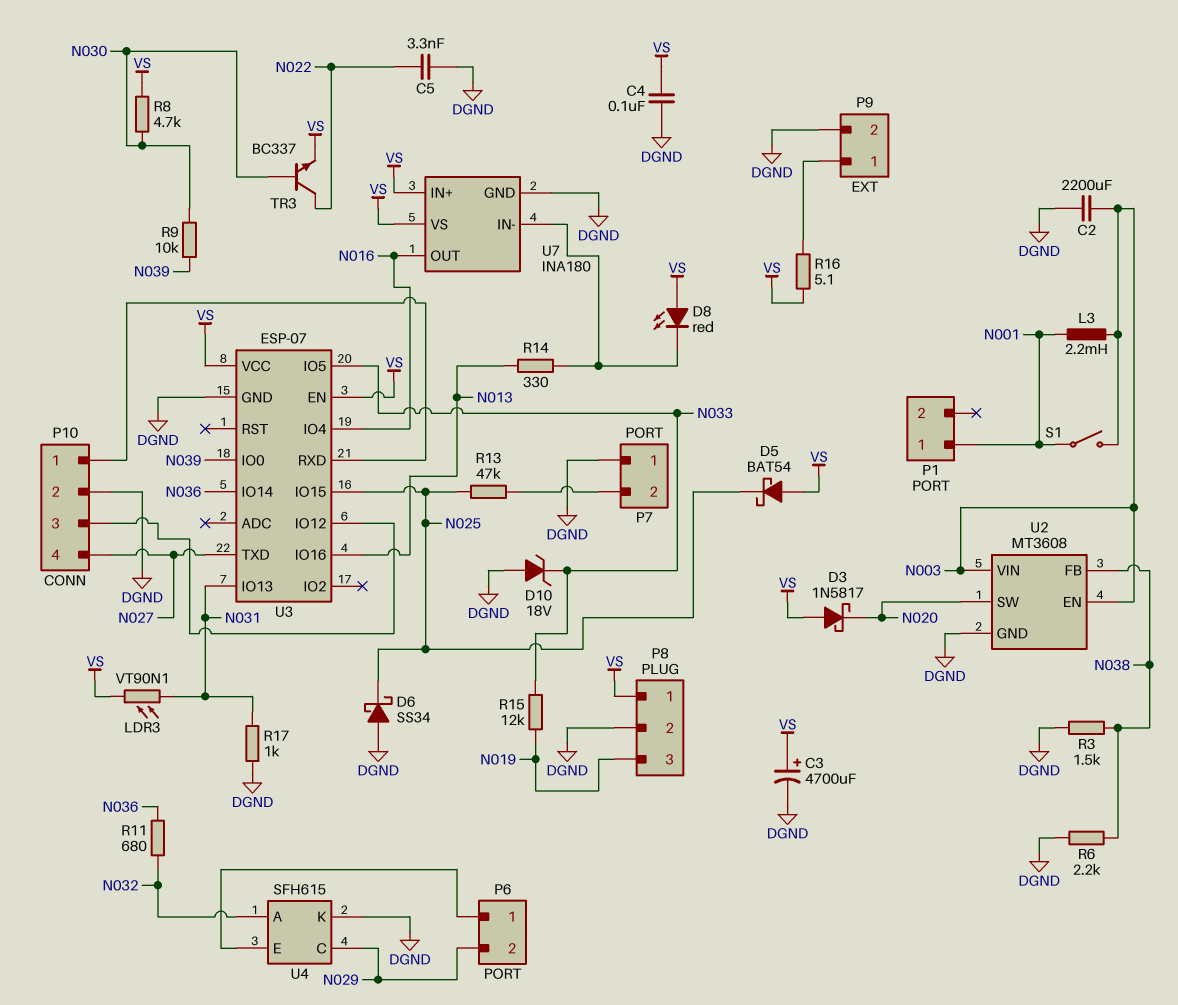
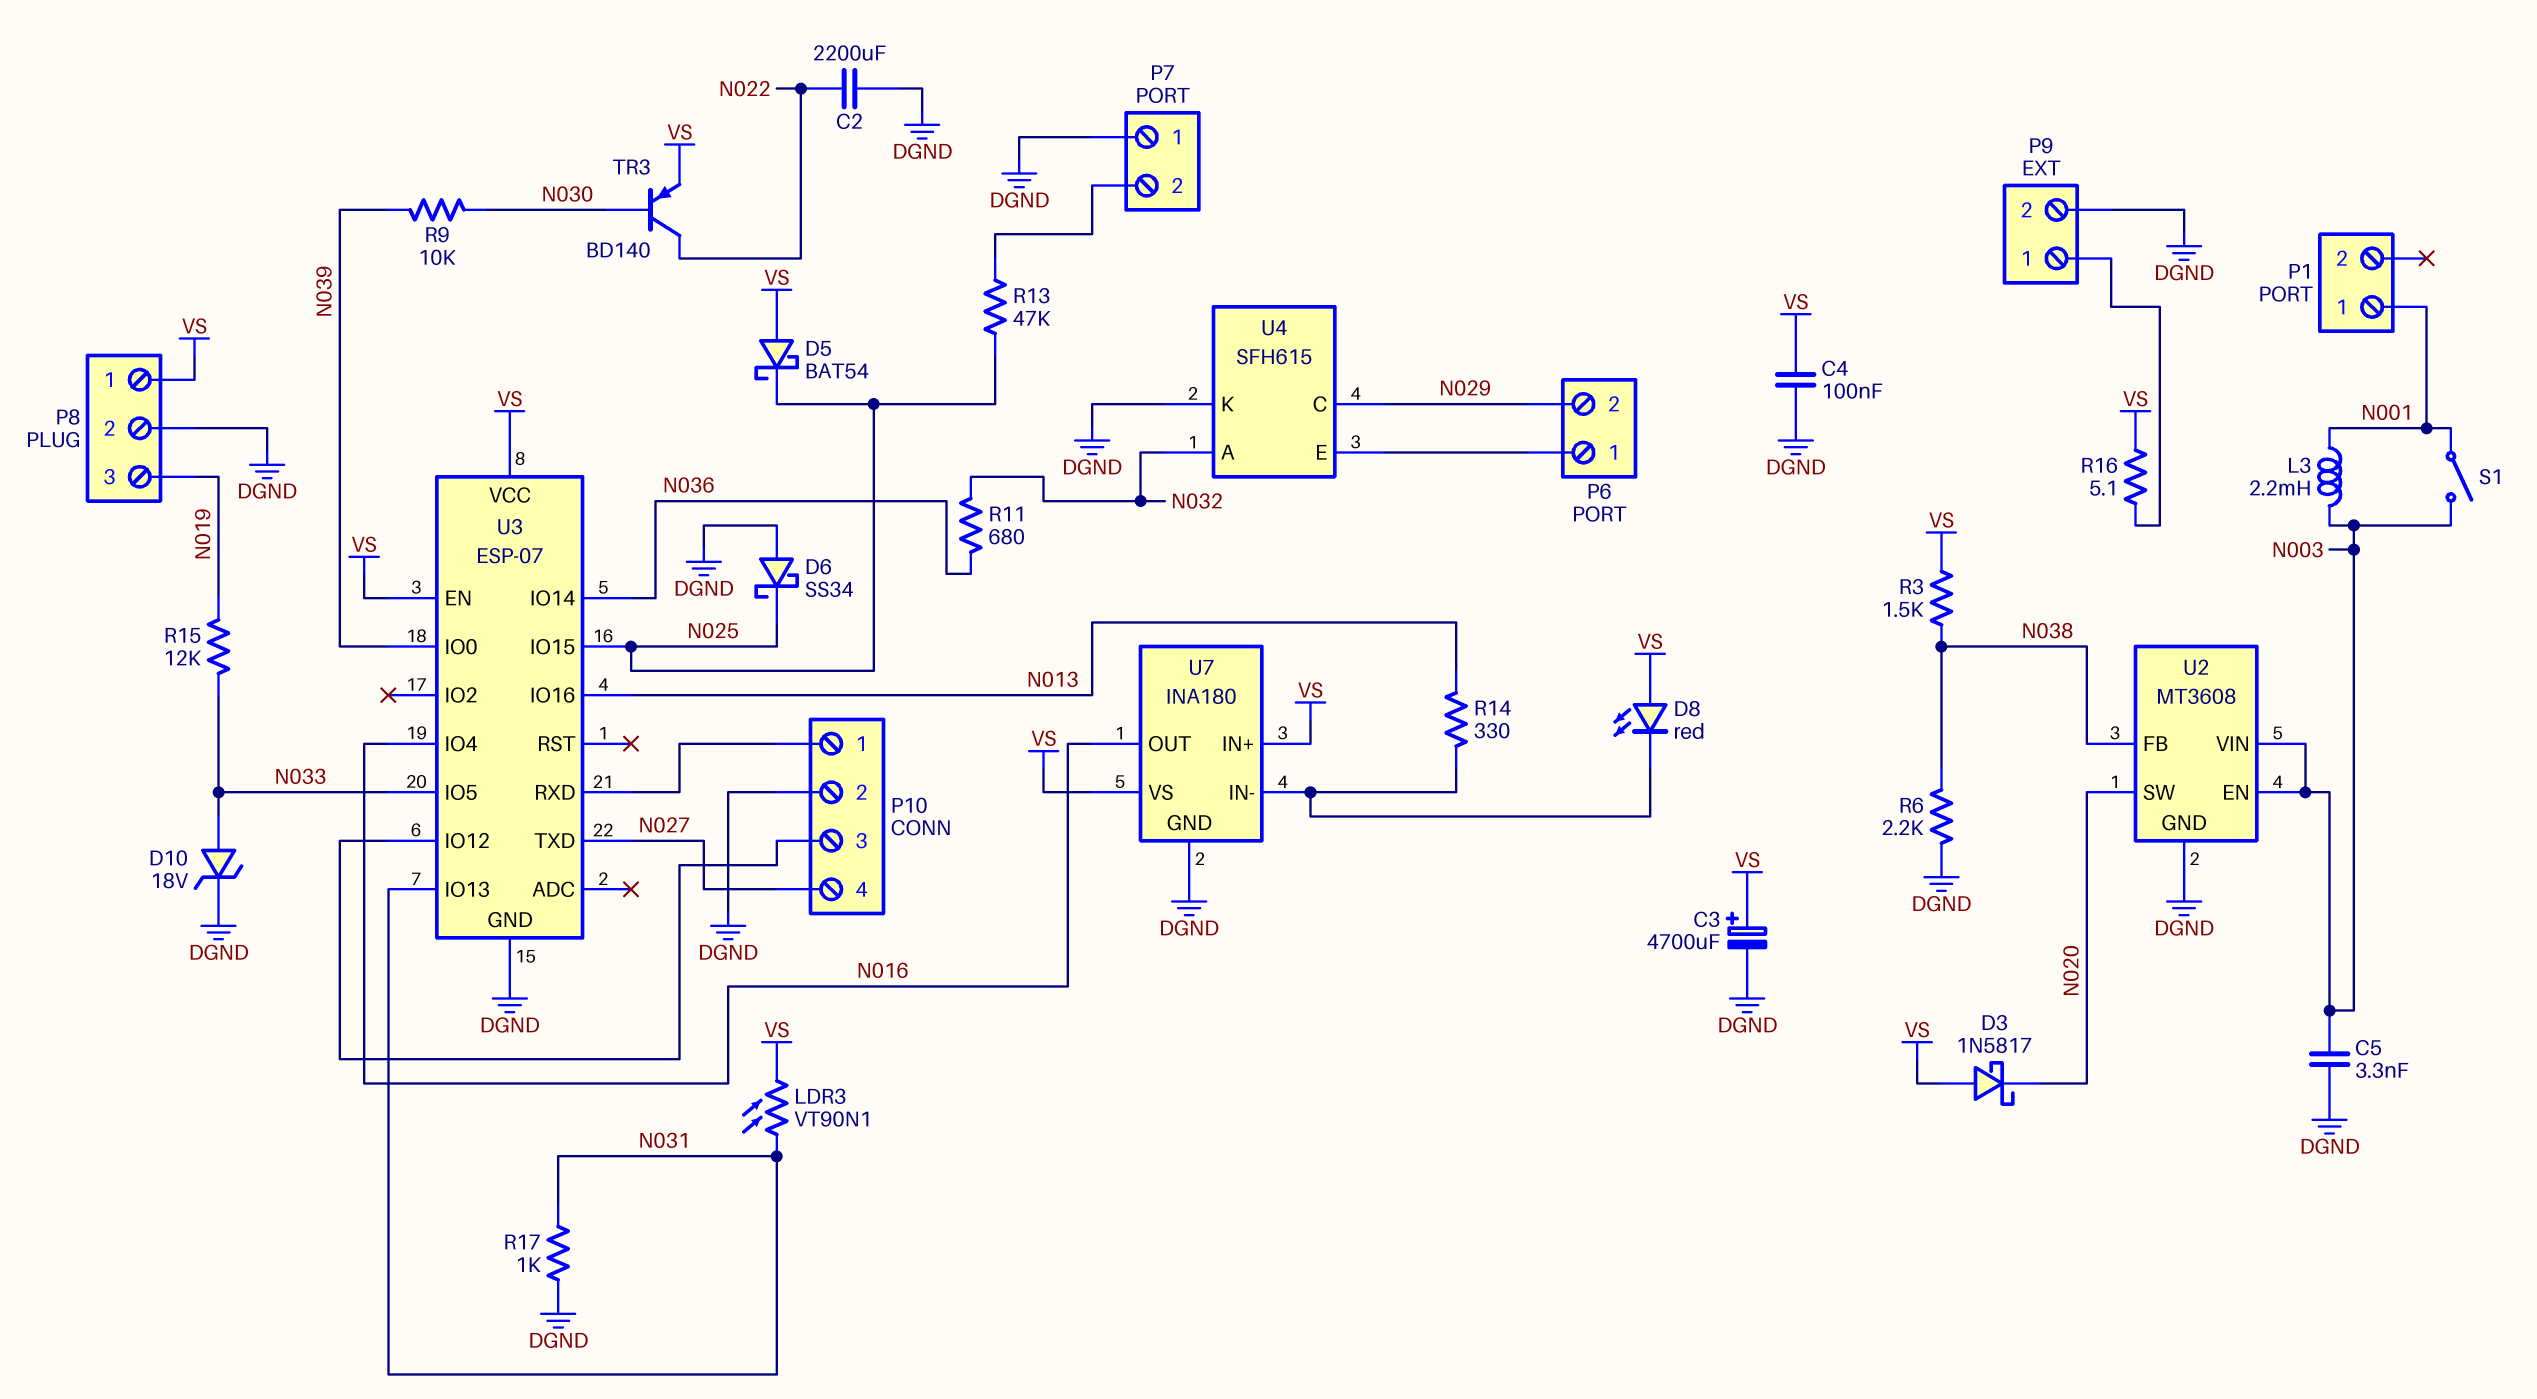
C2: 2200uF (DGND, N003) -> 2200uF (DGND, N022)
C5: 3.3nF (DGND, N022) -> 3.3nF (DGND, N003)
D10: zener 18V (A DGND, K N033) -> zener 18V (A N033, K DGND)
R3: 1.5k (DGND, N038) -> 1.5k (N038, VS)
R8: 4.7k (N030, VS) -> none
TR3: NPN BC337 (B N030, C N022, E VS) -> PNP BD140 (B N030, C N022, E VS)

